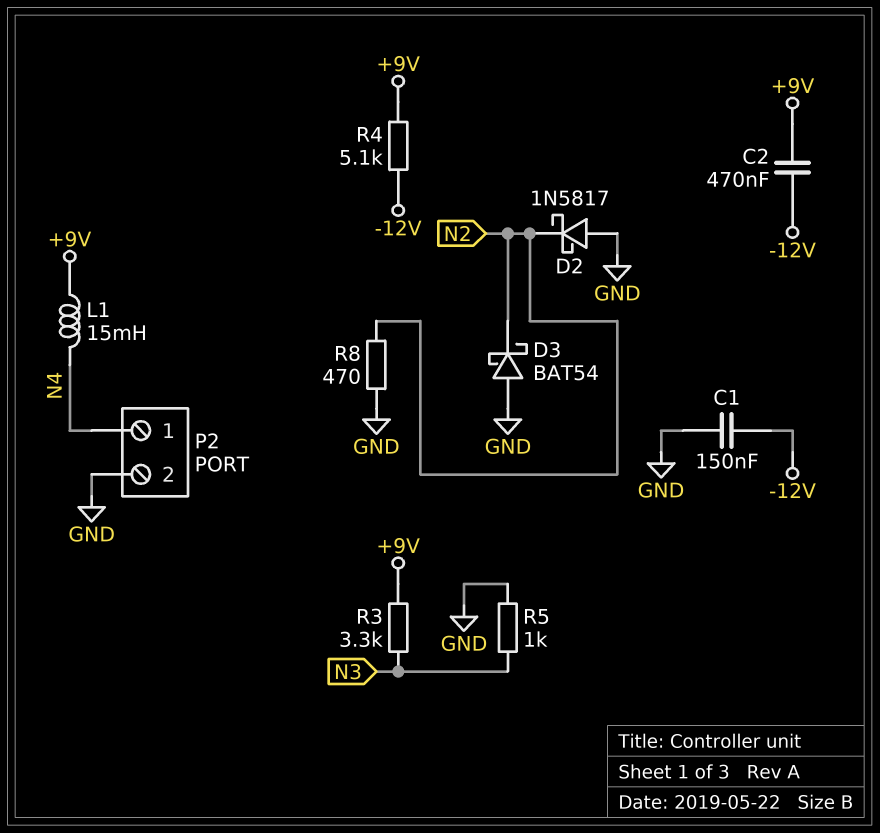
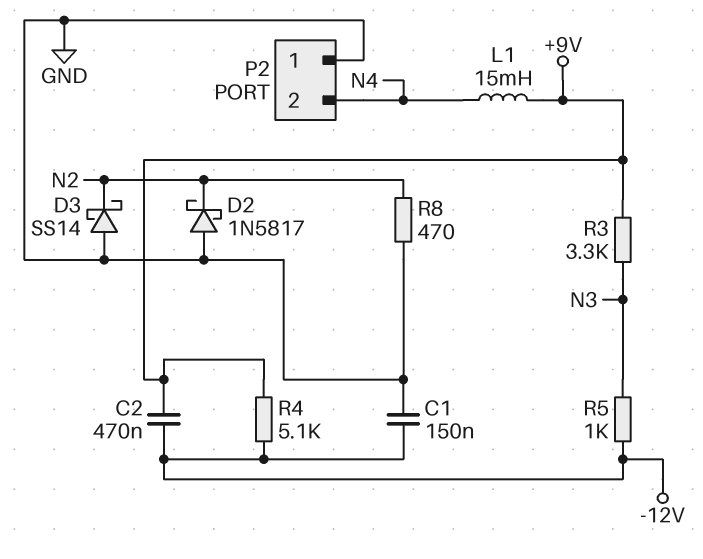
D3: schottky BAT54 (A GND, K N2) -> schottky SS14 (A GND, K N2)
P2 pin 1: N4 -> GND
P2 pin 2: GND -> N4
R5: 1k (GND, N3) -> 1k (-12V, N3)

